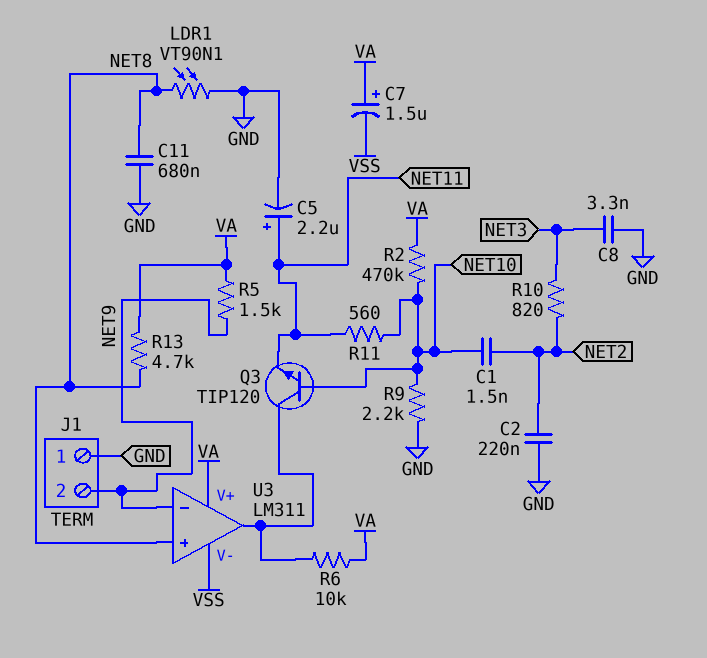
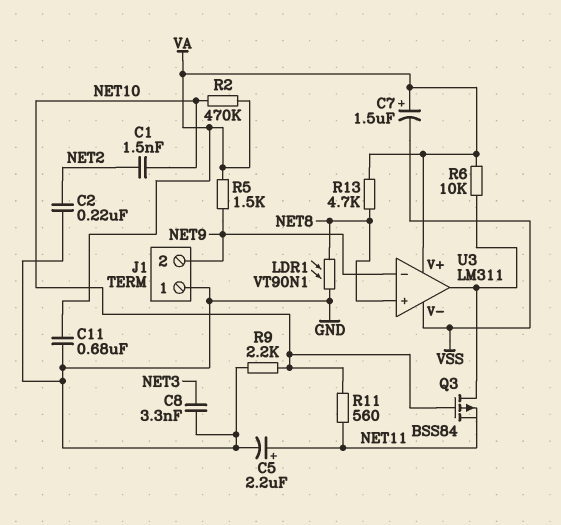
C11: 680nF (GND, NET8) -> 680nF (GND, VA)
Q3: NPN TIP120 (B NET10, C U3/out, E NET11) -> PMOS BSS84 (G NET10, D U3/out, S NET11)
R10: 820 (NET2, NET3) -> none

